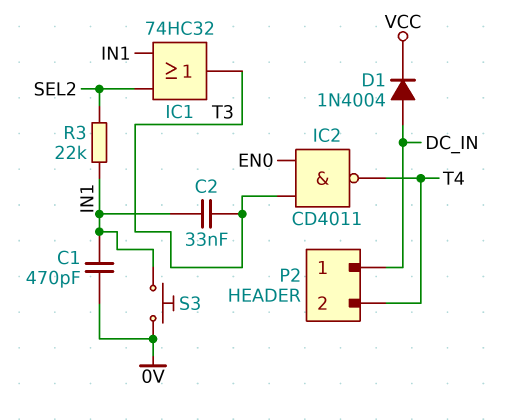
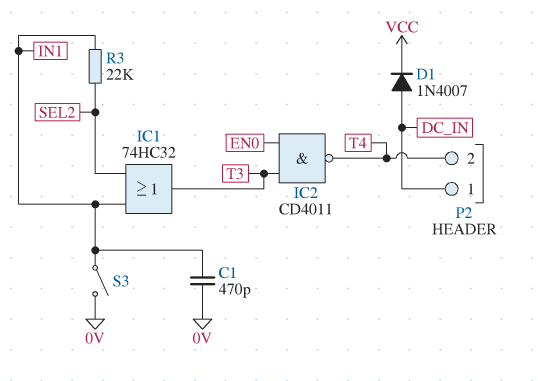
C2: 33nF (IN1, T3) -> none
D1: diode 1N4004 (A DC_IN, K VCC) -> diode 1N4007 (A DC_IN, K VCC)
S3: button (0V, IN1) -> switch (0V, IN1)

